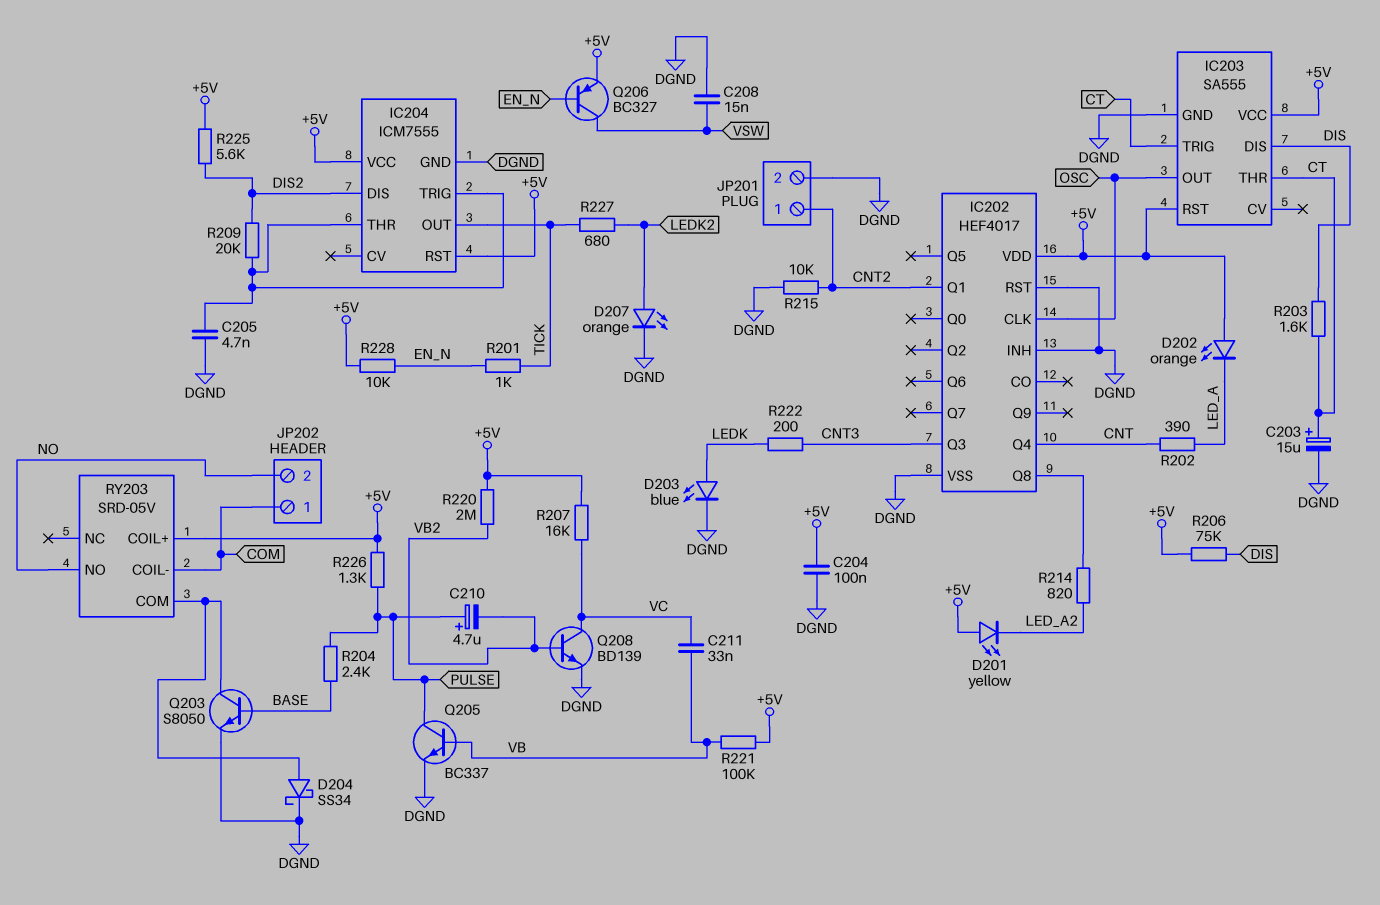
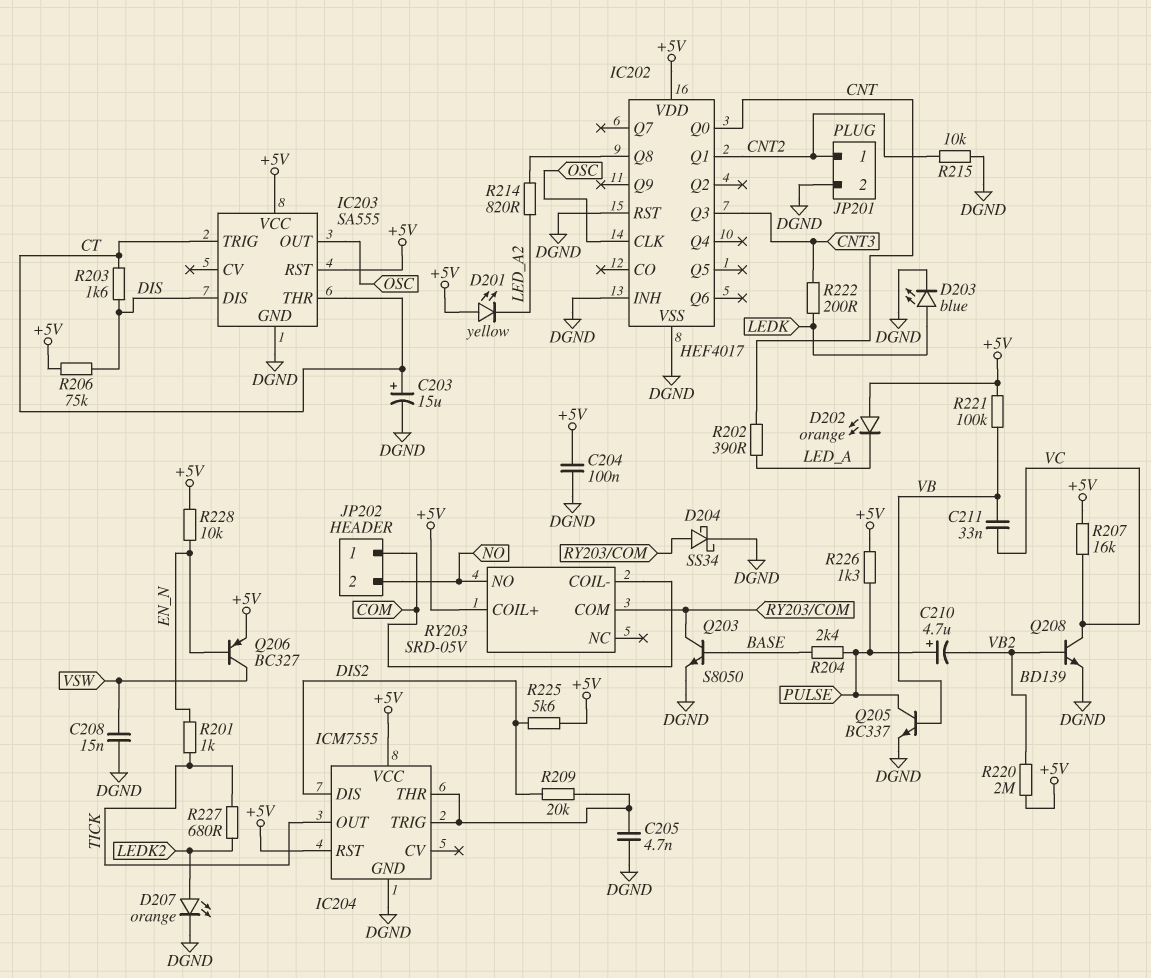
IC202 pin Q0: none -> CNT
IC202 pin Q4: CNT -> none

